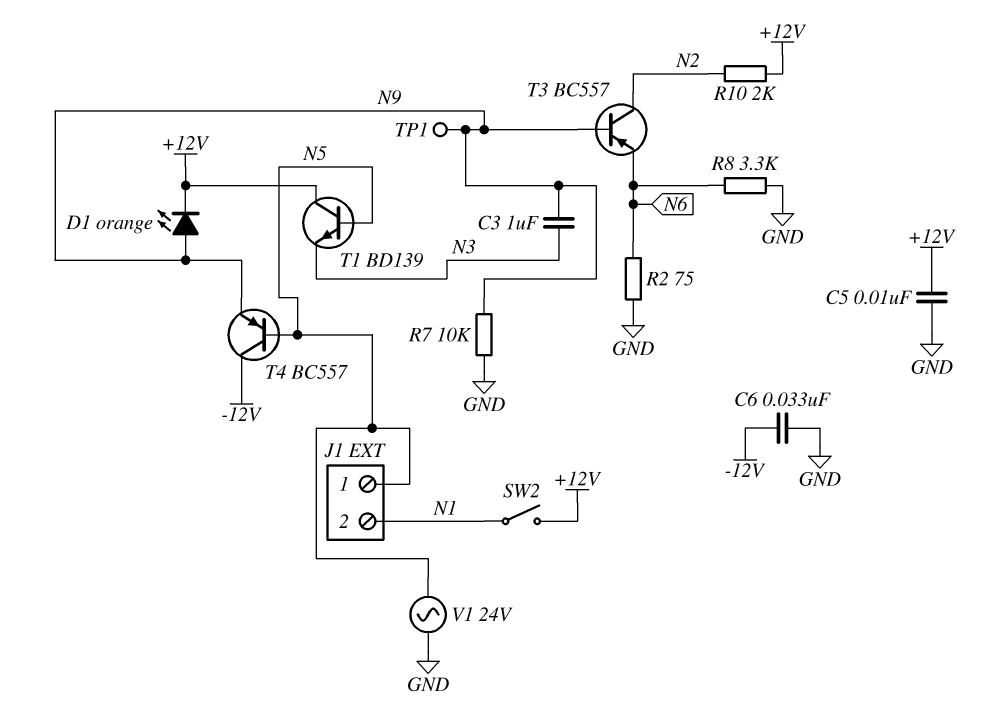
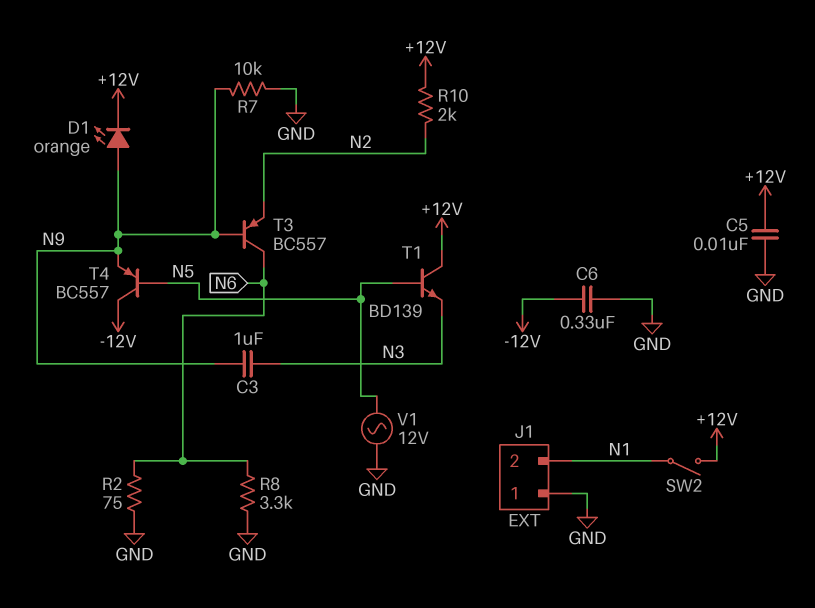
C6: 33nF (-12V, GND) -> 330nF (-12V, GND)
J1 pin 1: N5 -> GND
T3: PNP BC557 (B N9, C N2, E N6) -> PNP BC557 (B N9, C N6, E N2)
TP1: test point (N9) -> none
V1: AC 24V (GND, N5) -> AC 12V (GND, N5)

